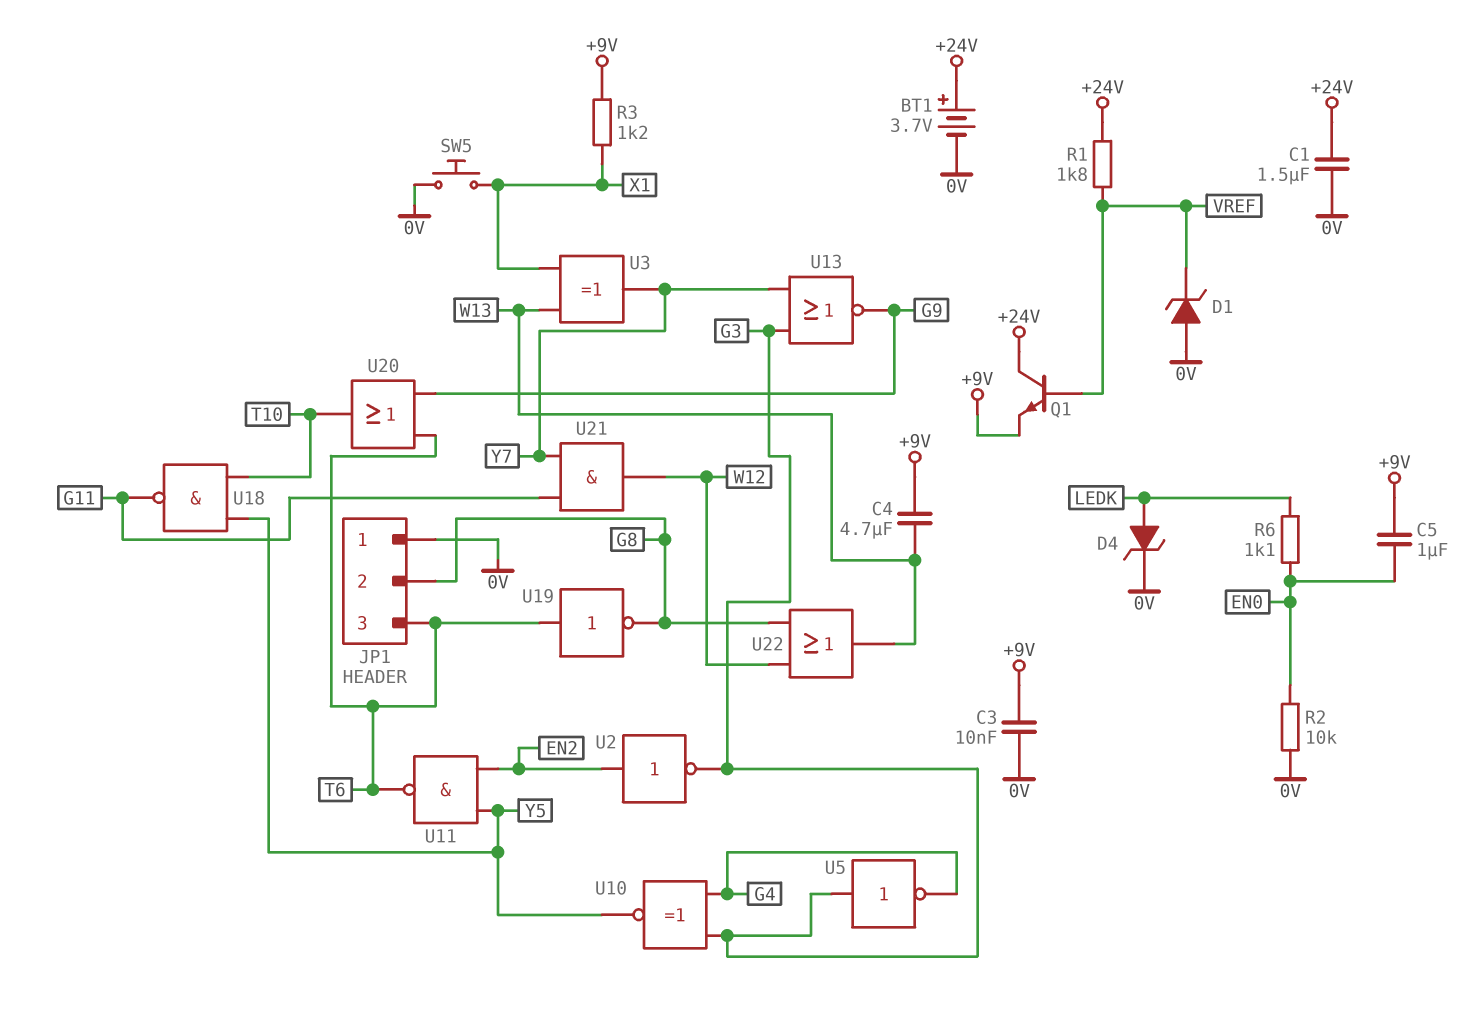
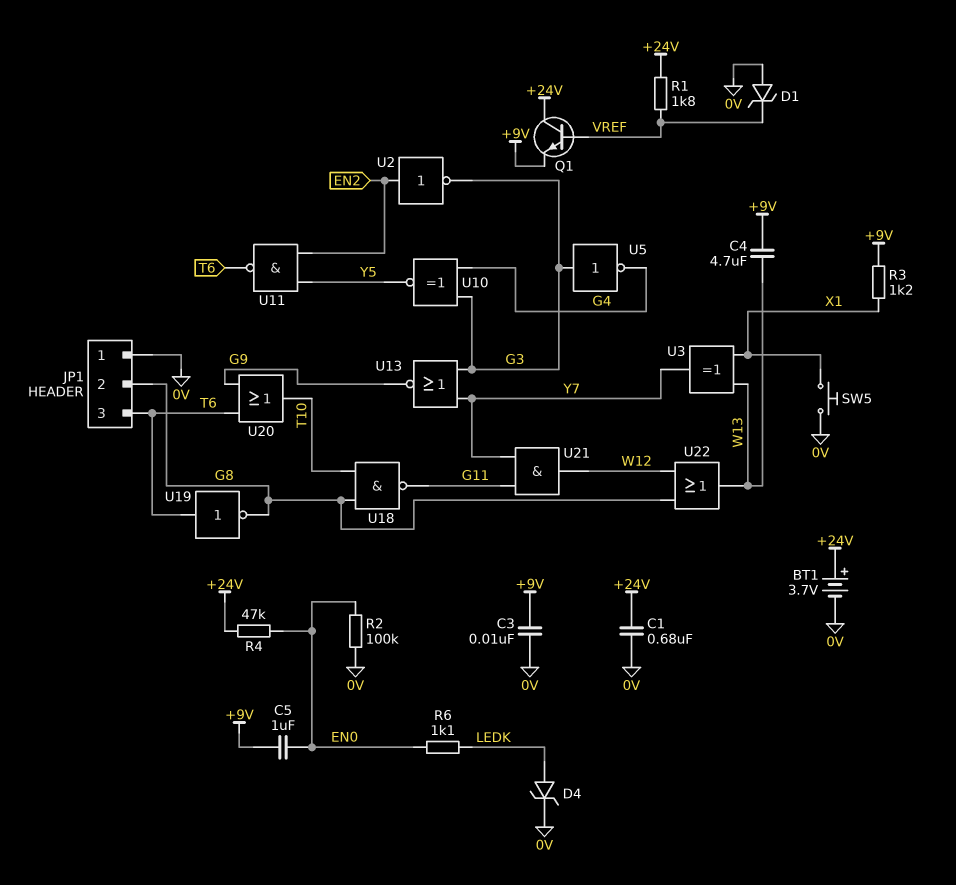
C1: 1.5uF (+24V, 0V) -> 680nF (+24V, 0V)
R2: 10k (0V, EN0) -> 100k (0V, EN0)
R4: none -> 47k (+24V, EN0)
U18: NAND (in T10, in Y5, out G11) -> NAND (in G8, in T10, out G11)

